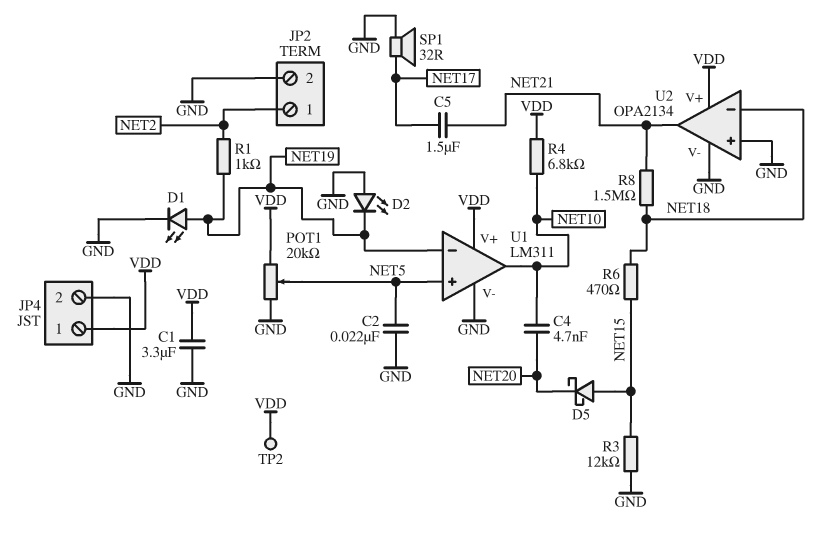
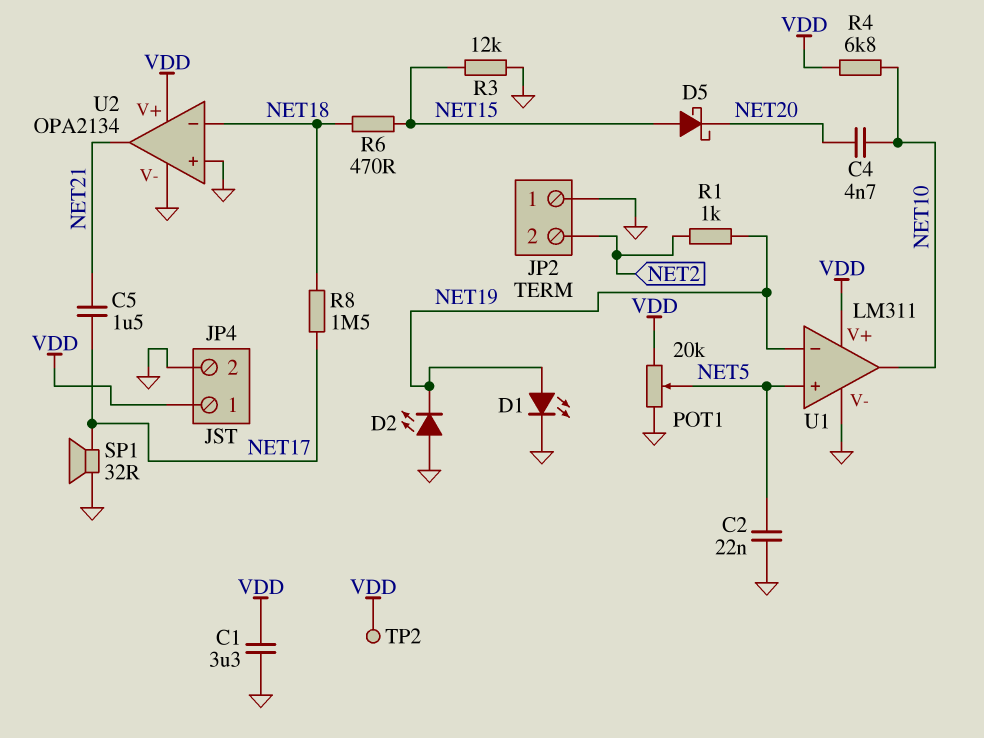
JP2 pin 1: NET2 -> GND
JP2 pin 2: GND -> NET2
R8: 1.5M (NET18, NET21) -> 1.5M (NET17, NET18)

